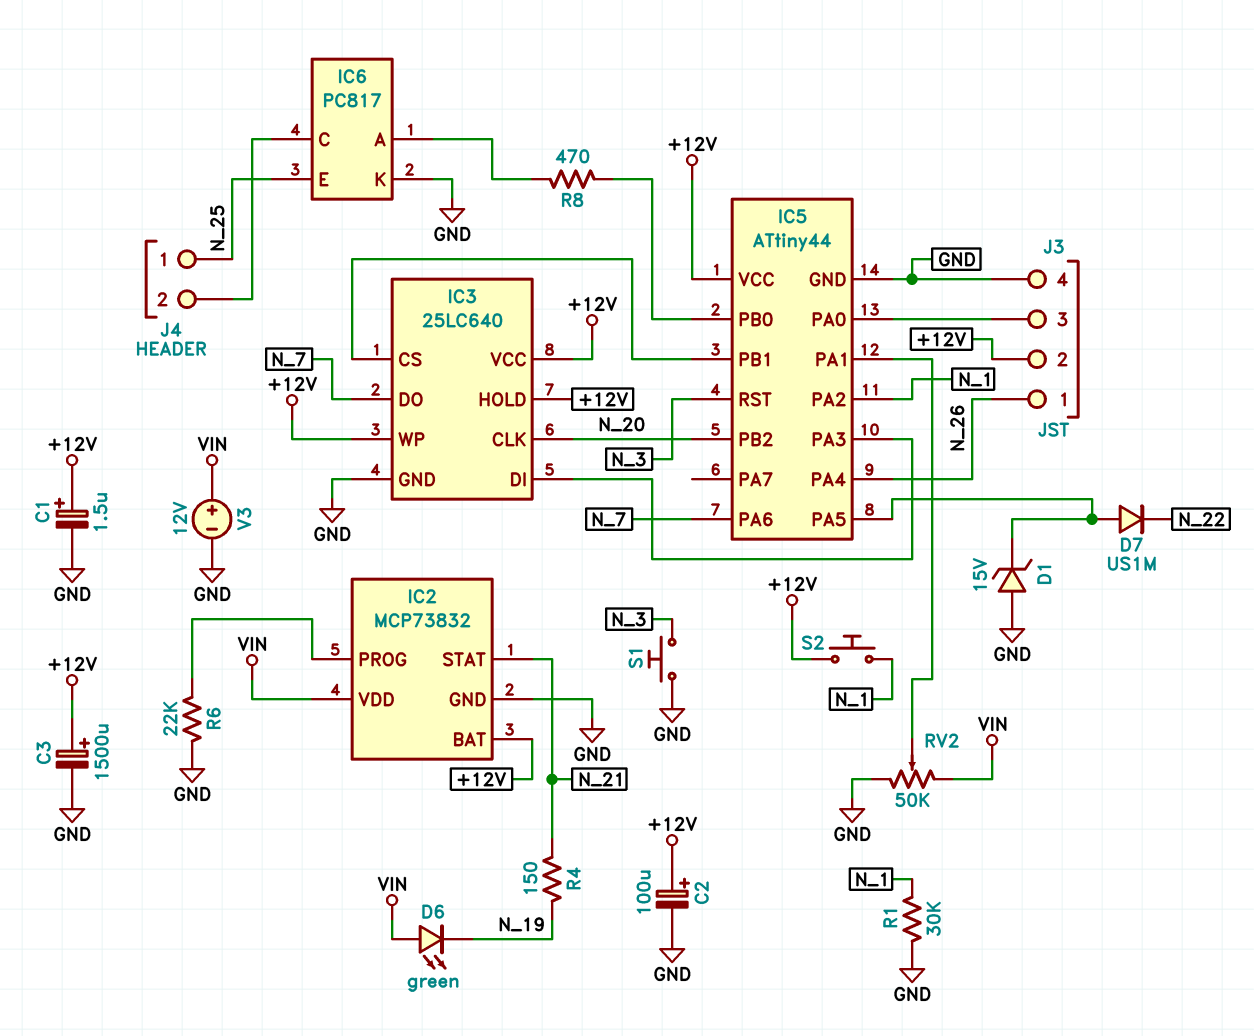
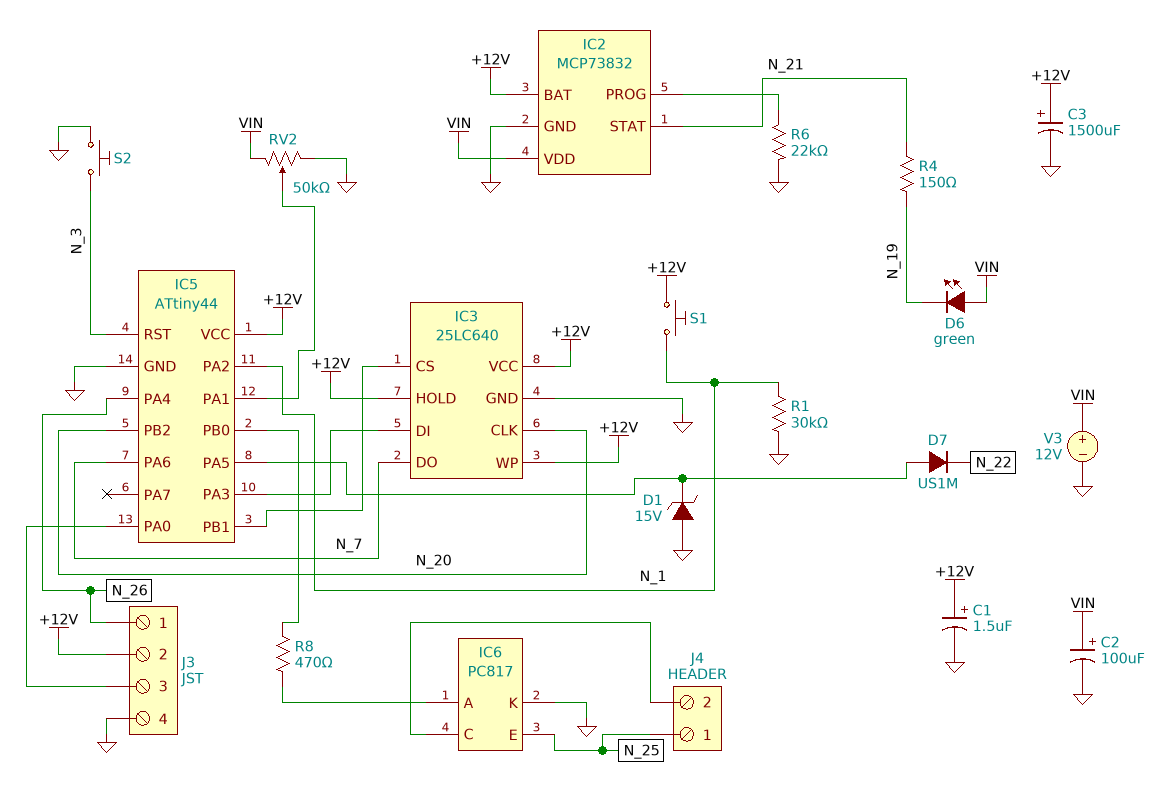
C2: 100uF (plus +12V, minus GND) -> 100uF (plus VIN, minus GND)
S1: button (GND, N_3) -> button (+12V, N_1)
S2: button (+12V, N_1) -> button (GND, N_3)

